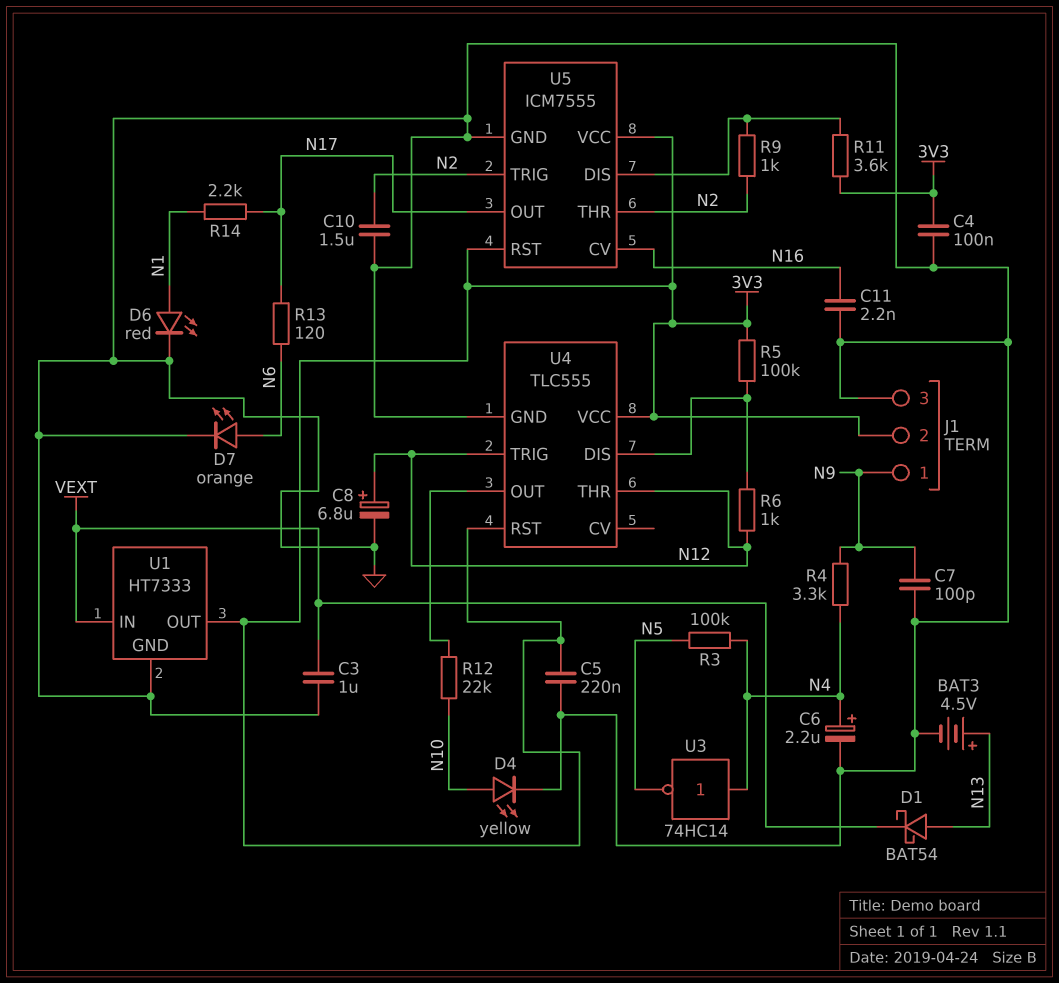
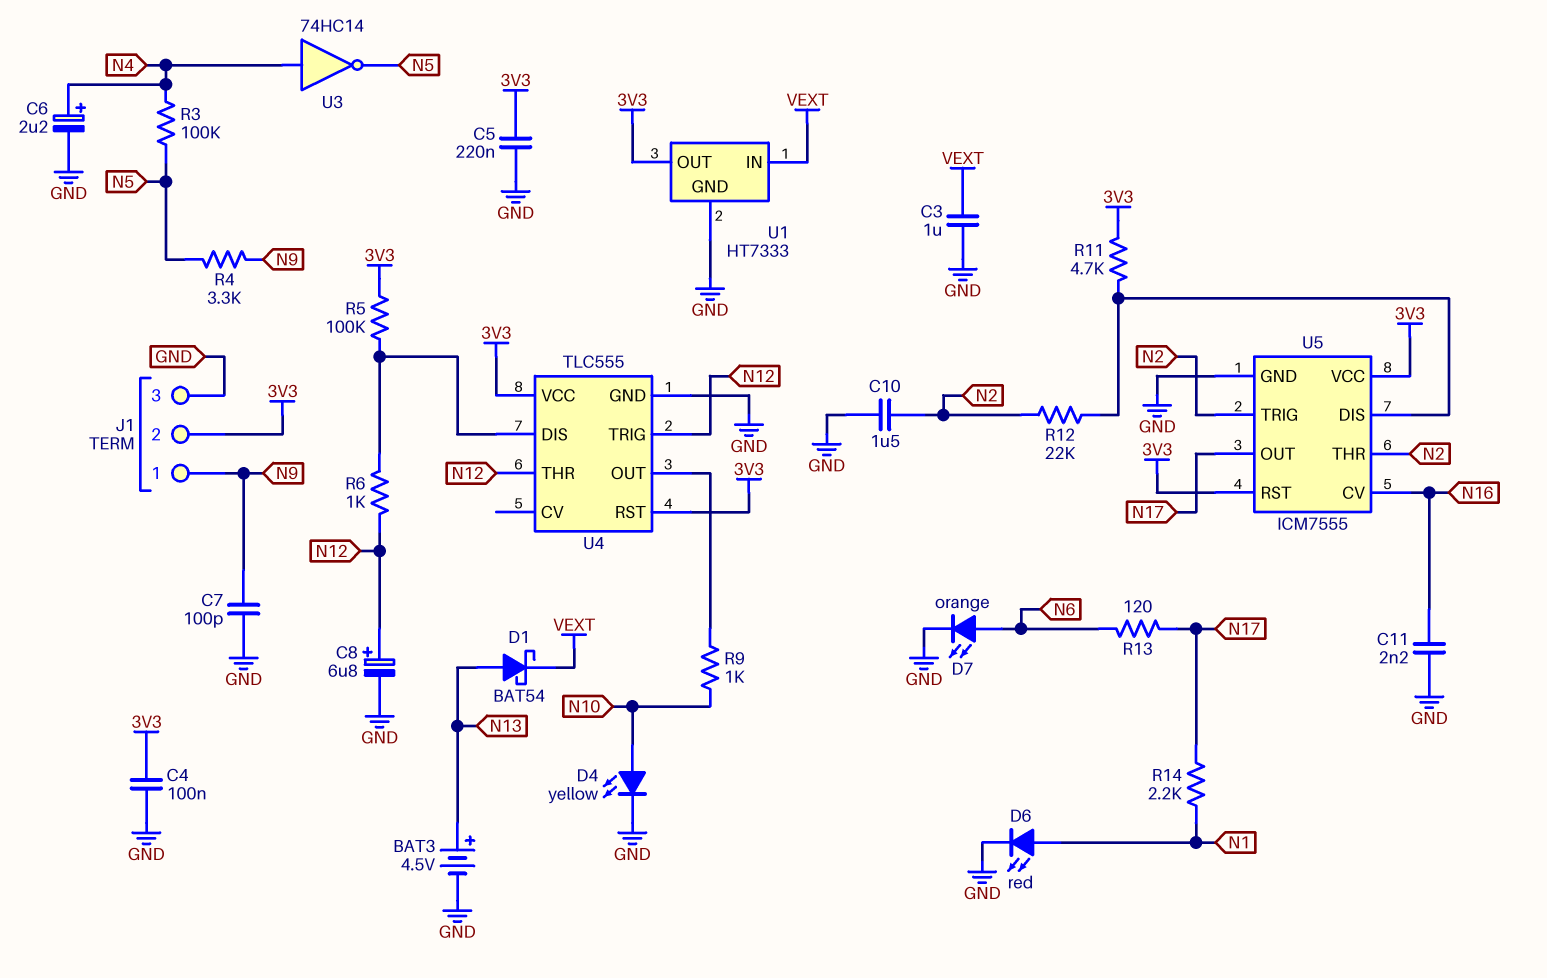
R4: 3.3k (N4, N9) -> 3.3k (N5, N9)
R9: 1k (N2, U5/DIS) -> 1k (N10, U4/OUT)
R11: 3.6k (3V3, U5/DIS) -> 4.7k (3V3, U5/DIS)
R12: 22k (N10, U4/OUT) -> 22k (N2, U5/DIS)

